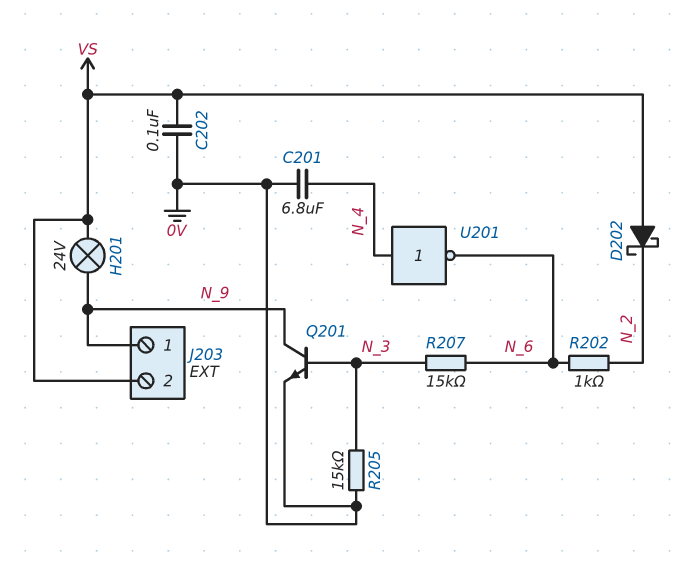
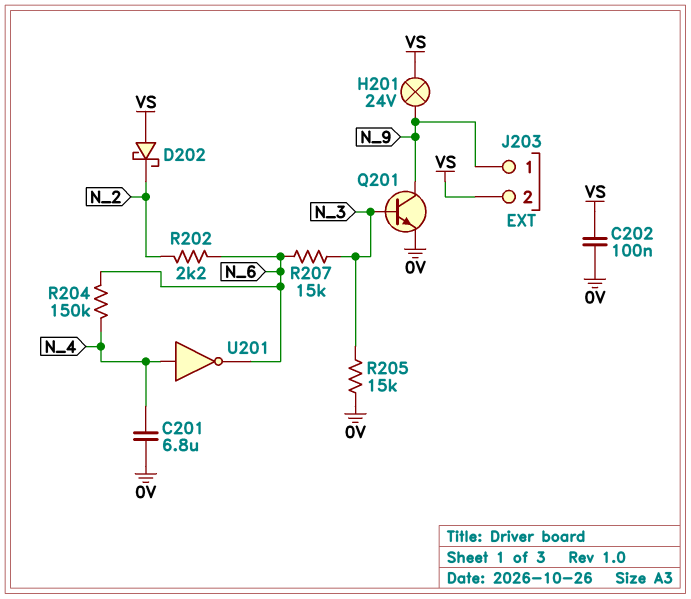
R202: 1k (N_2, N_6) -> 2.2k (N_2, N_6)
R204: none -> 150k (N_4, N_6)

